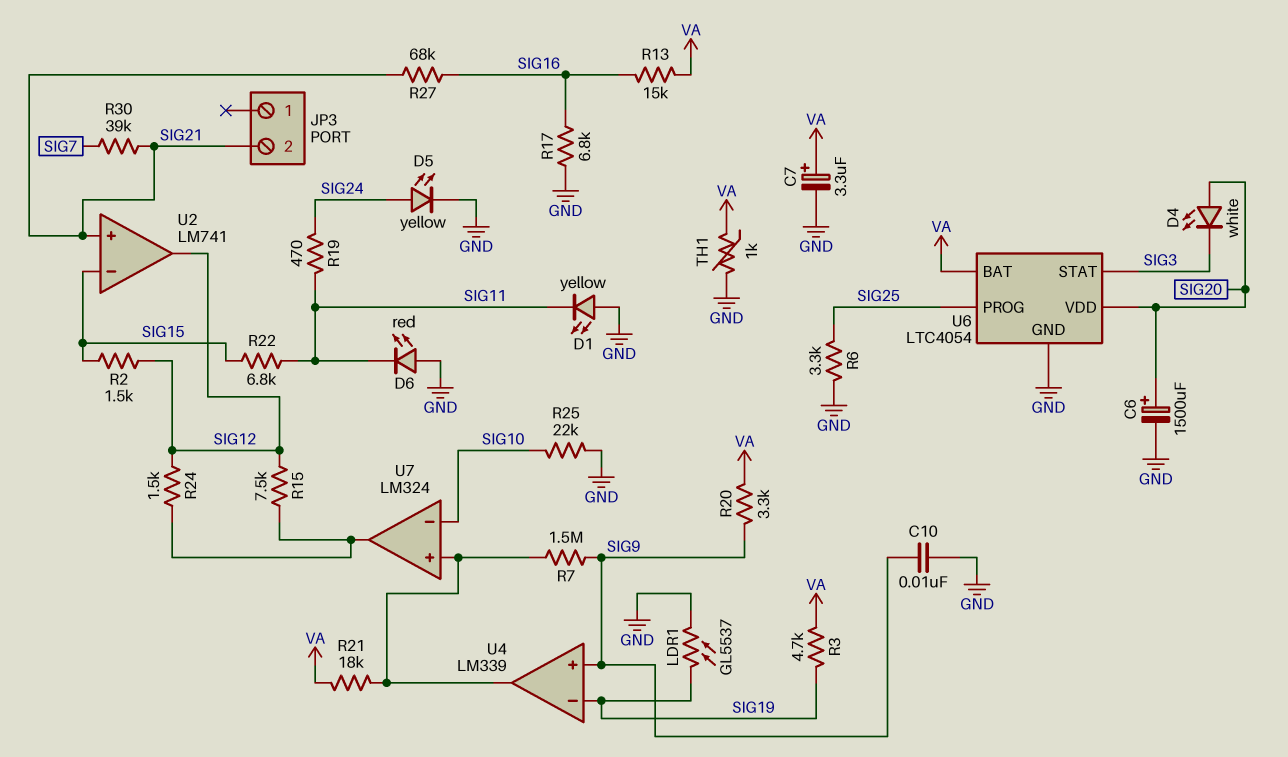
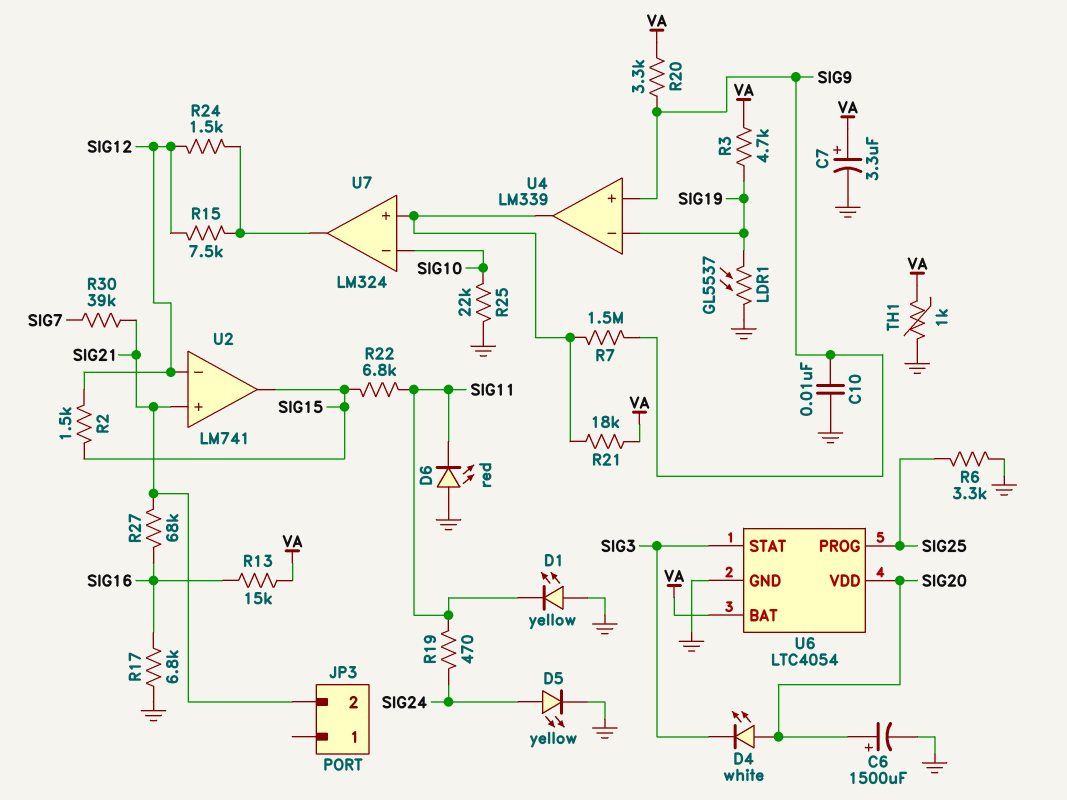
U2 pin in-: SIG15 -> SIG12
U2 pin out: SIG12 -> SIG15

